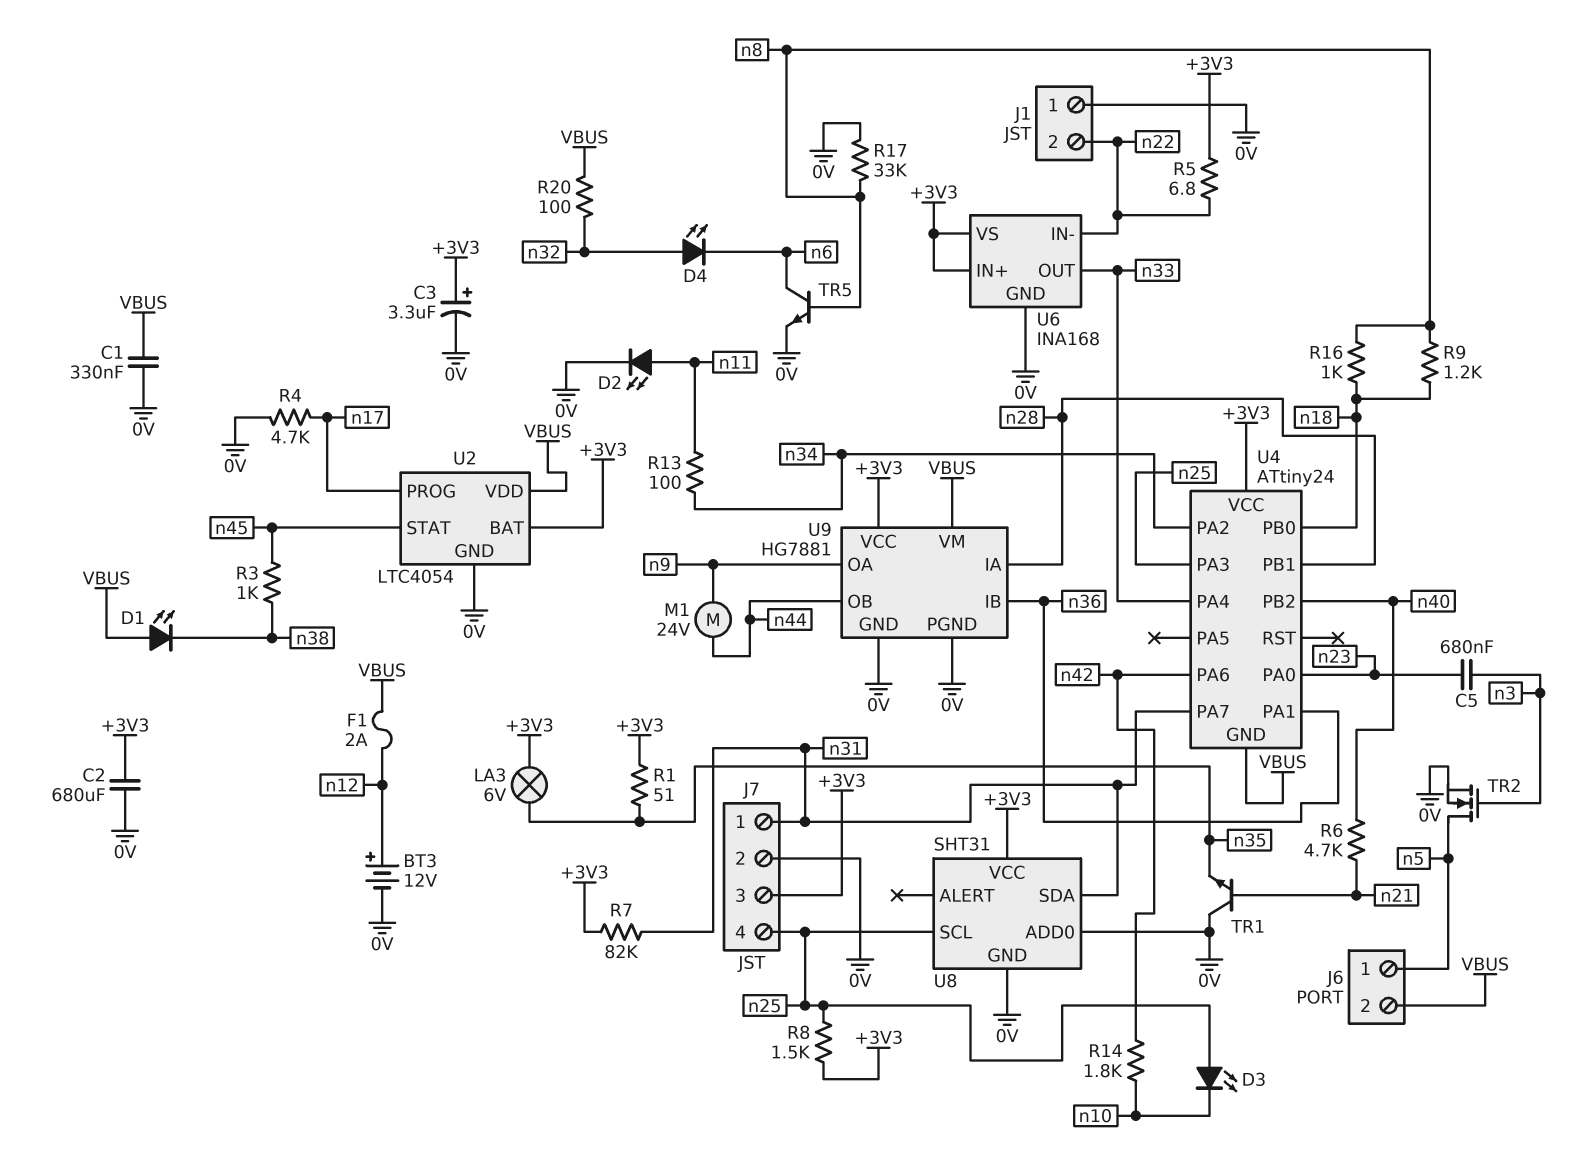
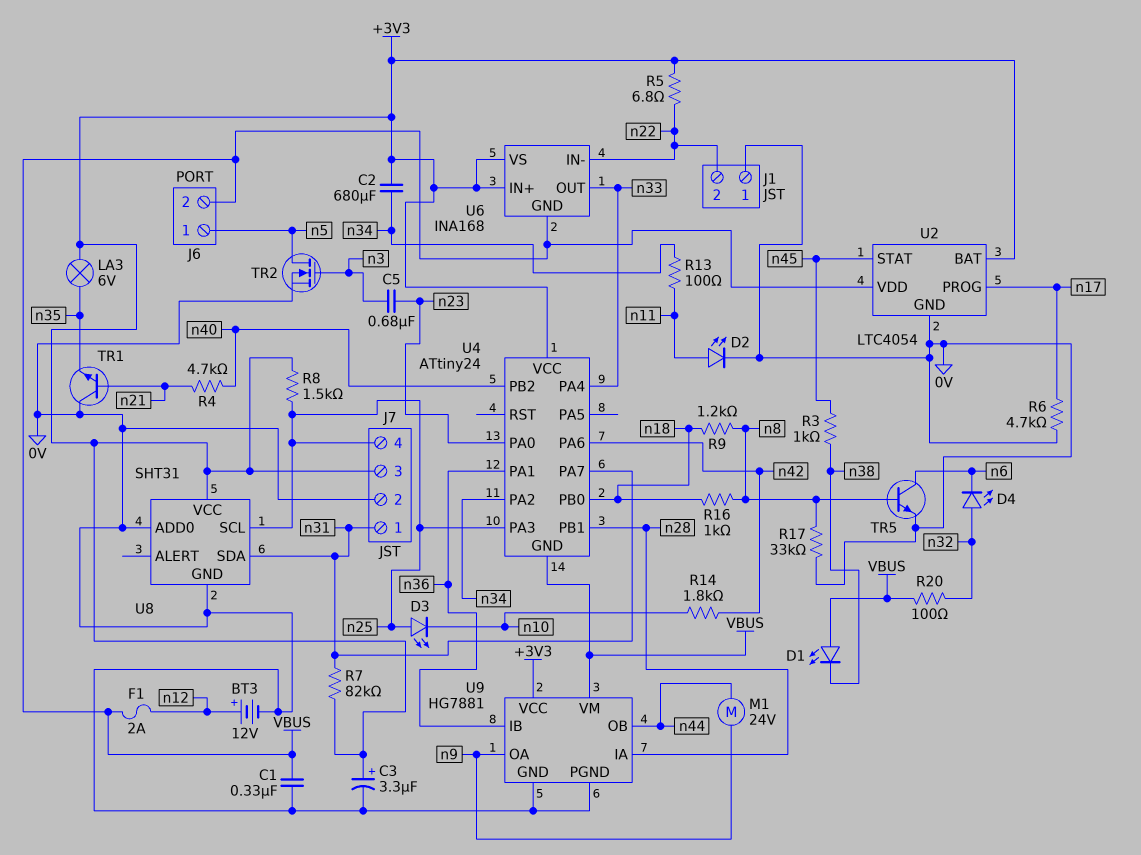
C2: 680uF (+3V3, 0V) -> 680uF (+3V3, n34)
R1: 51 (+3V3, n35) -> none
R4: 4.7k (0V, n17) -> 4.7k (n21, n40)
R6: 4.7k (n21, n40) -> 4.7k (0V, n17)
U6 pin GND: 0V -> VBUS

